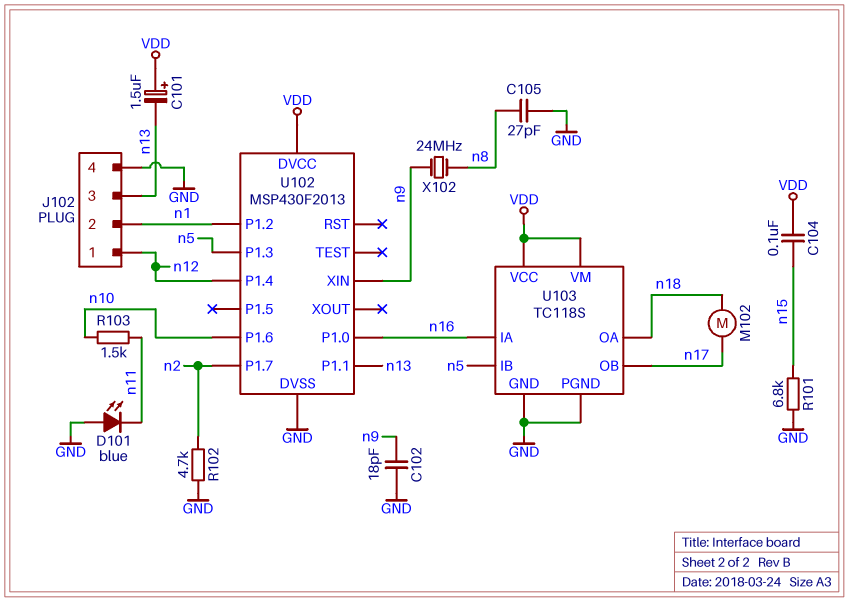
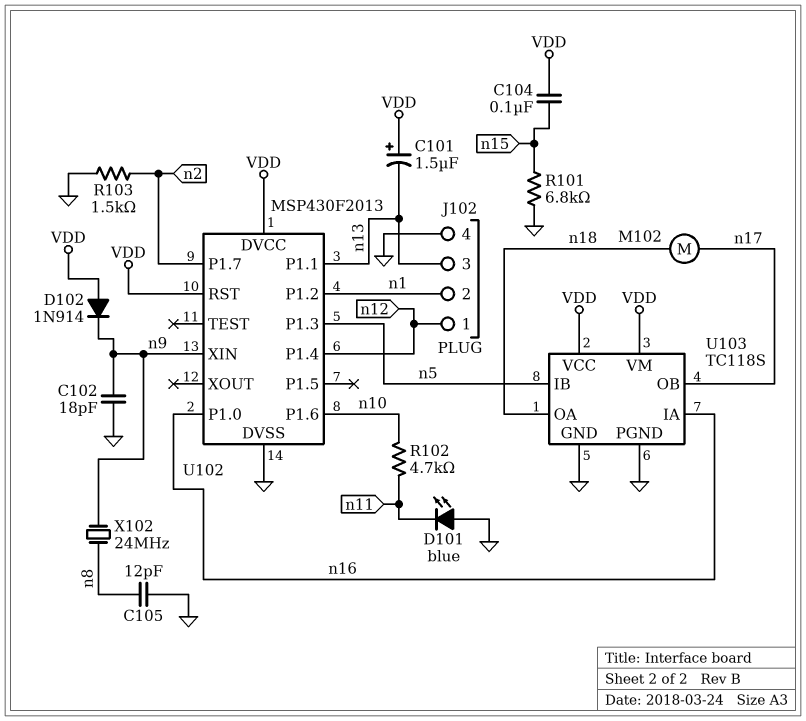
C105: 27pF (GND, n8) -> 12pF (GND, n8)
D102: none -> diode 1N914 (A VDD, K n9)
R102: 4.7k (GND, n2) -> 4.7k (n10, n11)
R103: 1.5k (n10, n11) -> 1.5k (GND, n2)
U102 pin RST: none -> VDD

